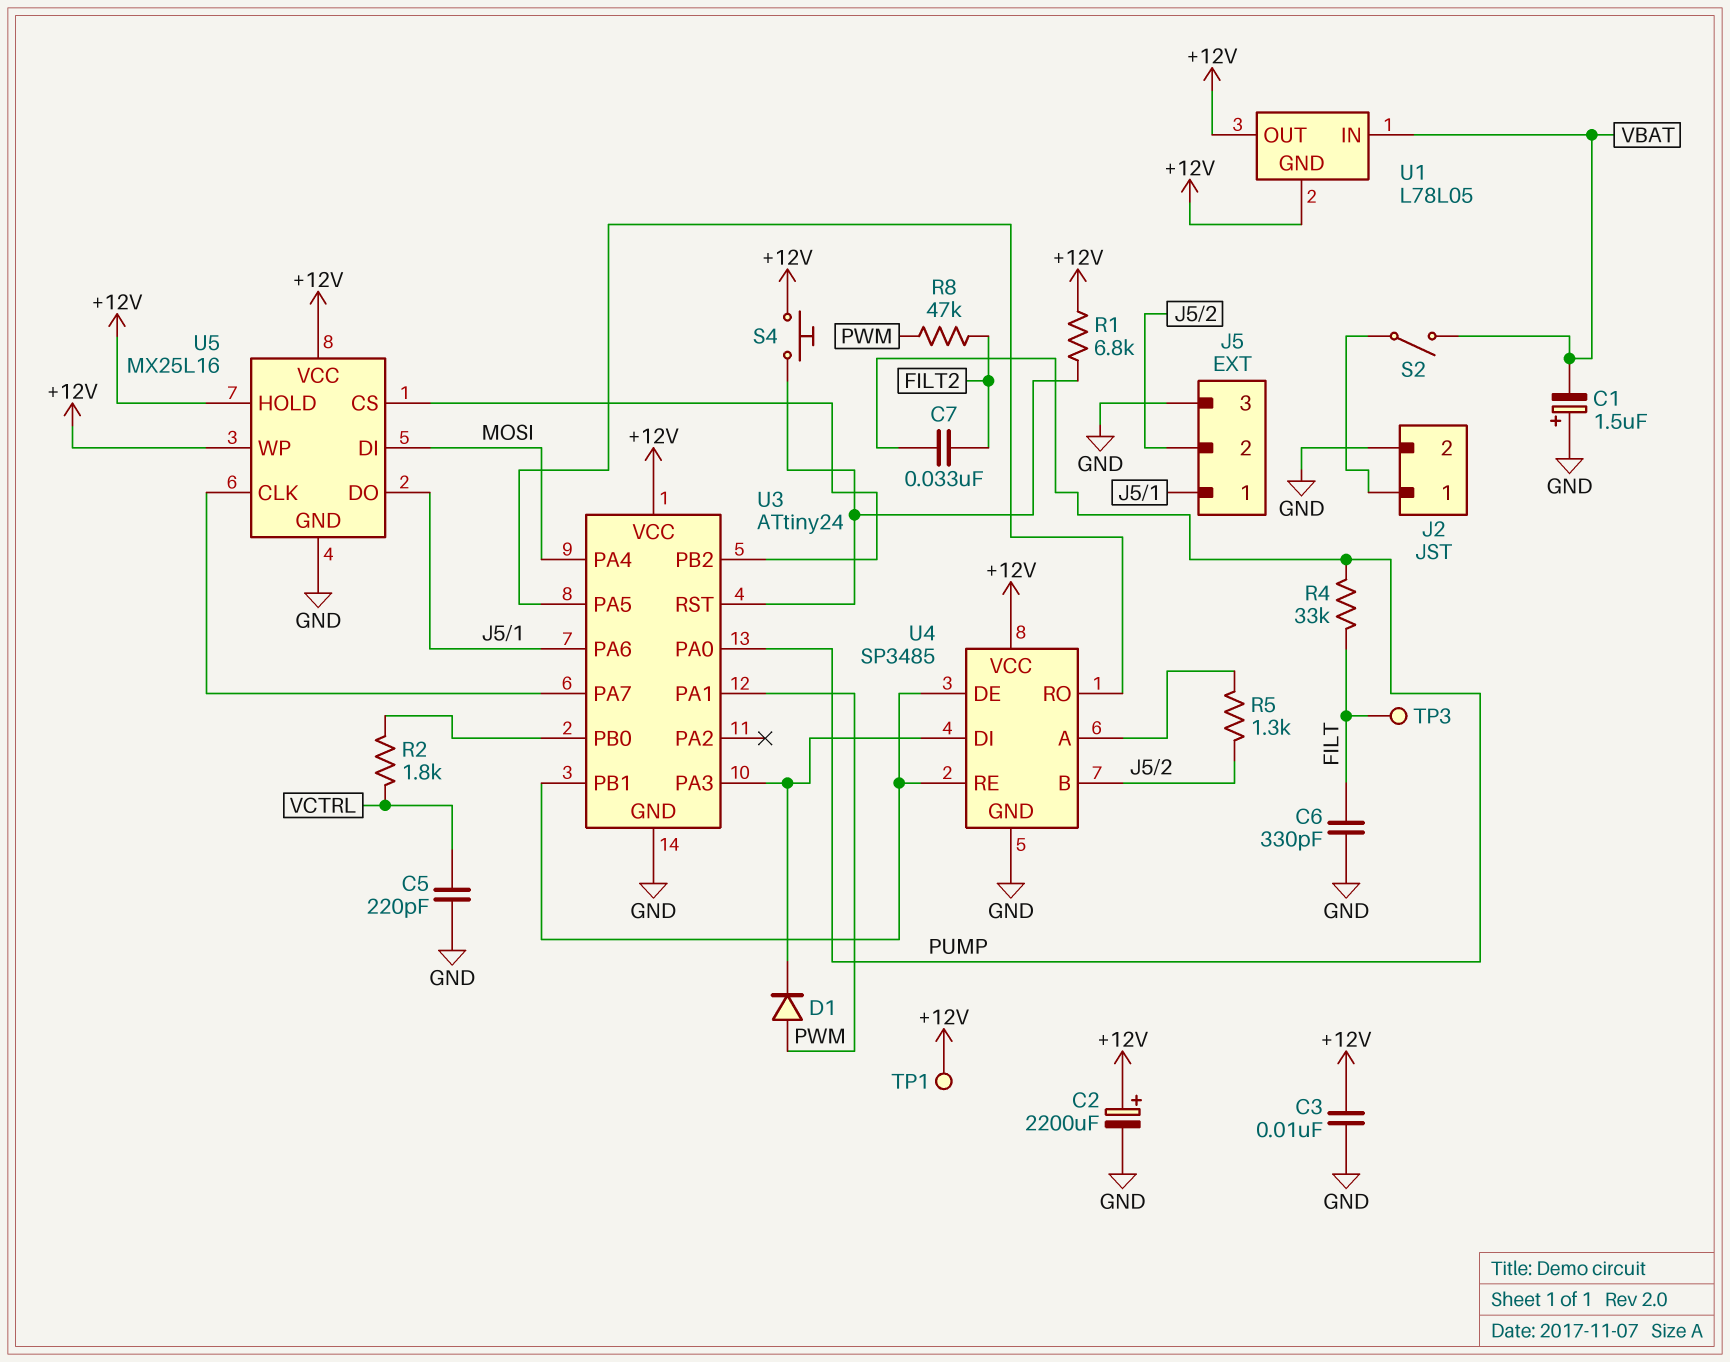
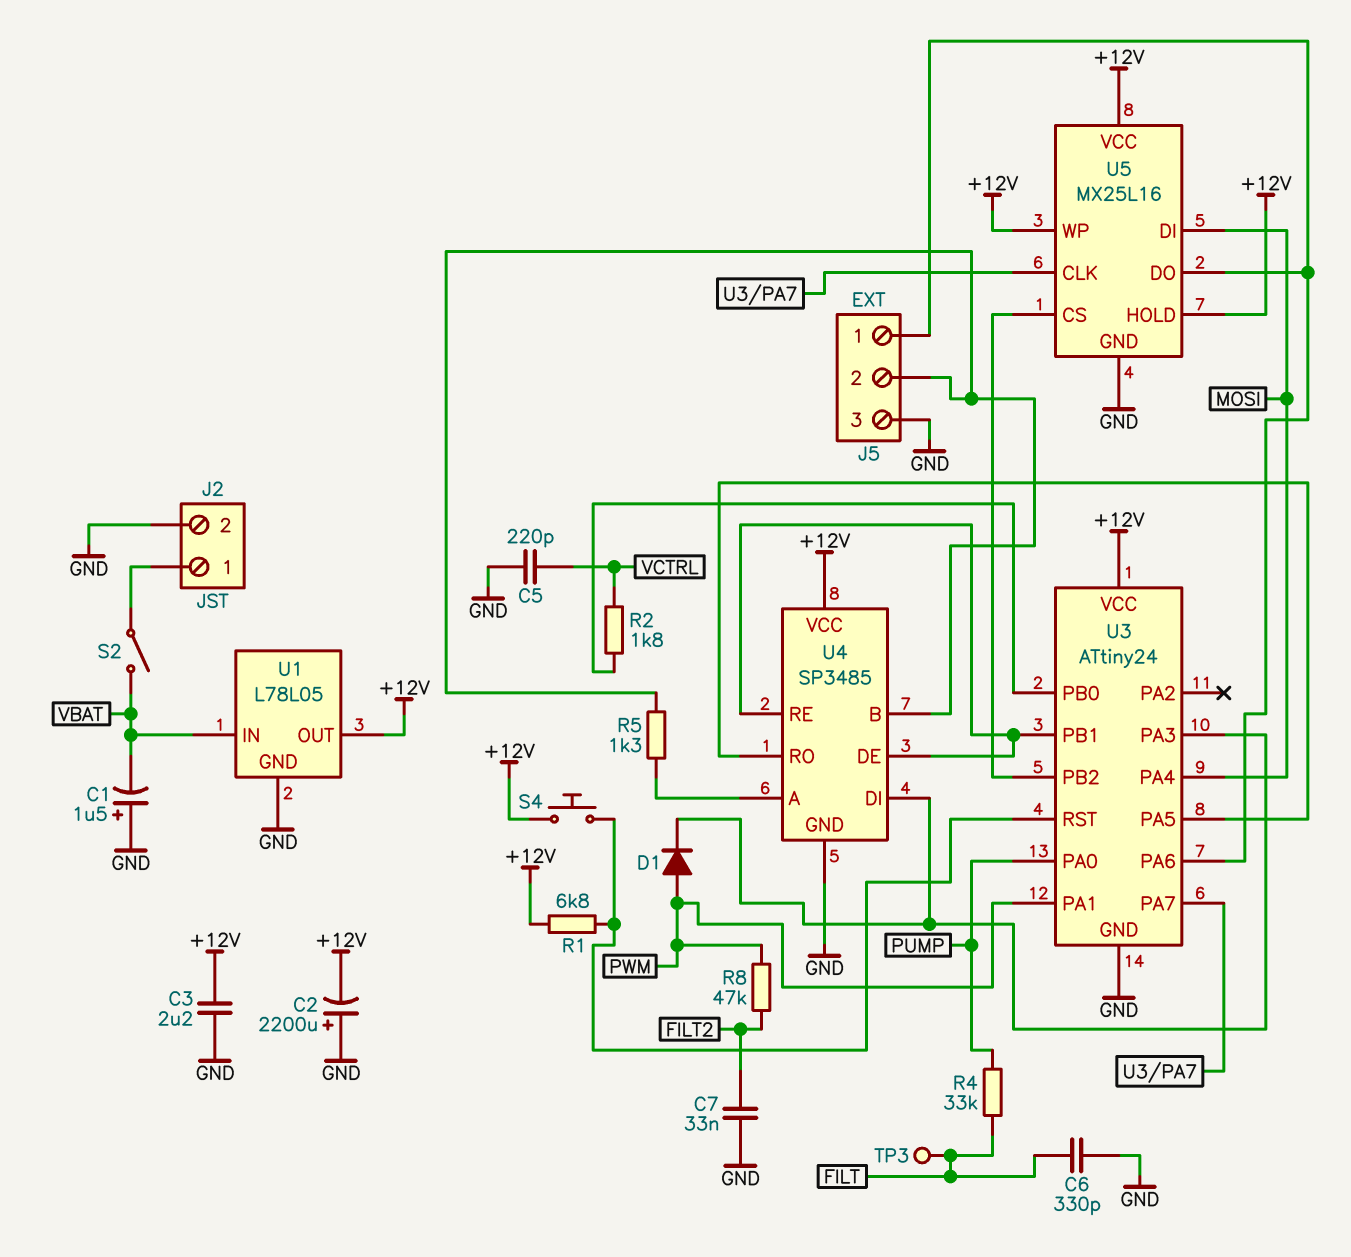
C2: 2200uF (plus +12V, minus GND) -> 2200uF (plus GND, minus +12V)
C3: 10nF (+12V, GND) -> 2.2uF (+12V, GND)
C7: 33nF (FILT2, PUMP) -> 33nF (FILT2, GND)
TP1: test point (+12V) -> none
U1 pin GND: +12V -> GND

